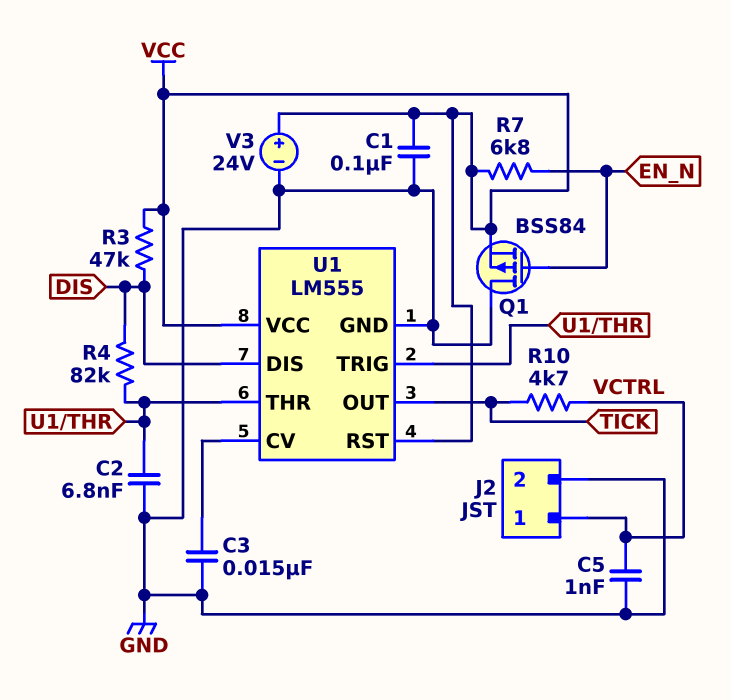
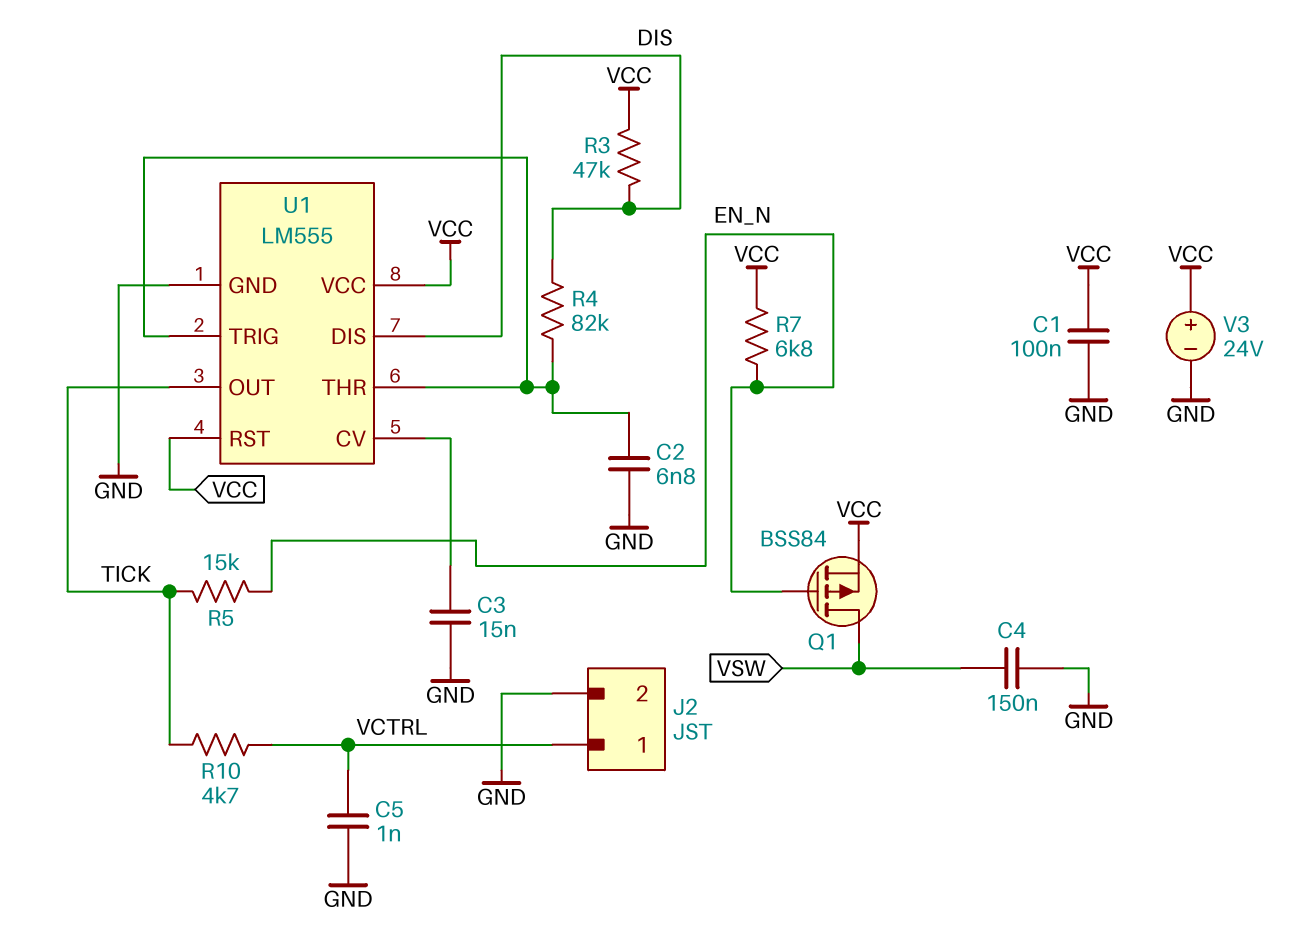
C4: none -> 150nF (GND, VSW)
Q1: PMOS BSS84 (G EN_N, D GND, S VCC) -> PMOS BSS84 (G EN_N, D VSW, S VCC)
R5: none -> 15k (EN_N, TICK)

